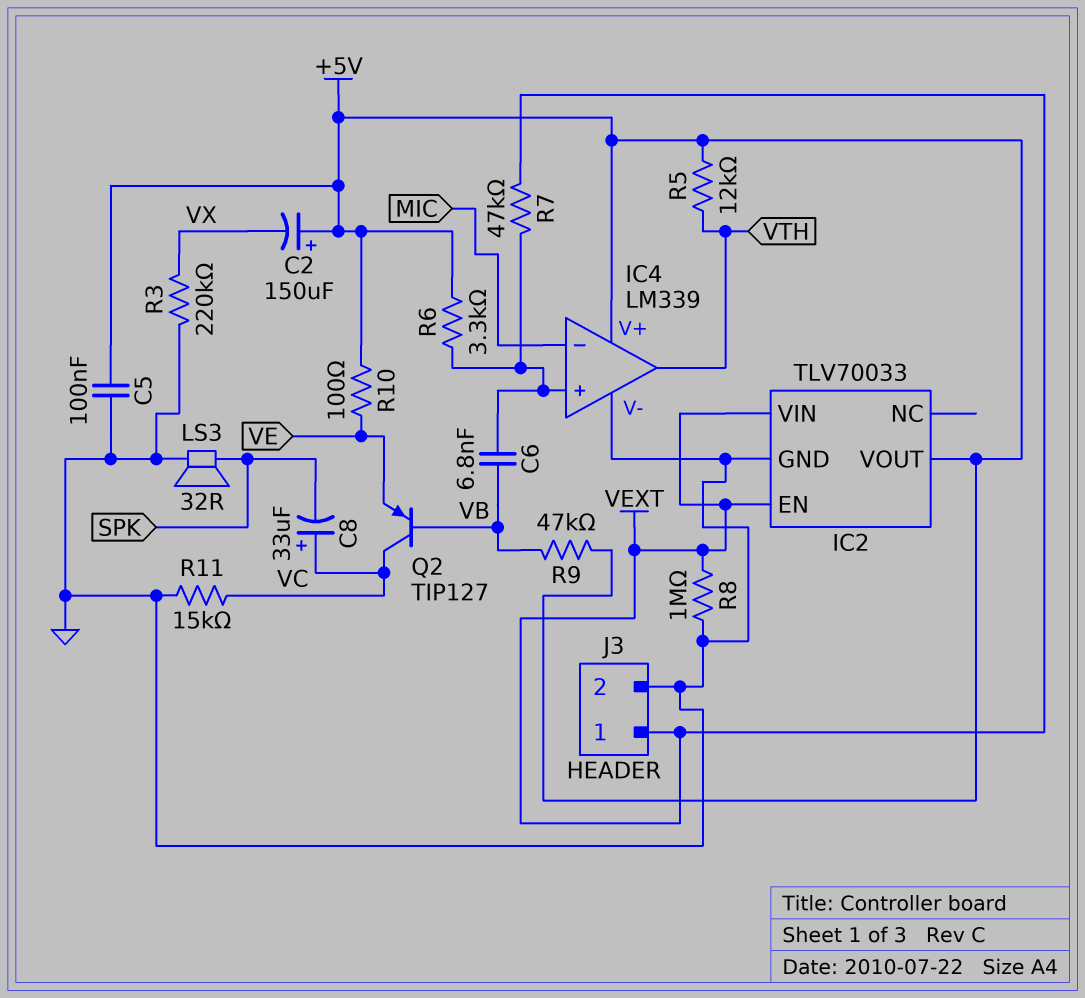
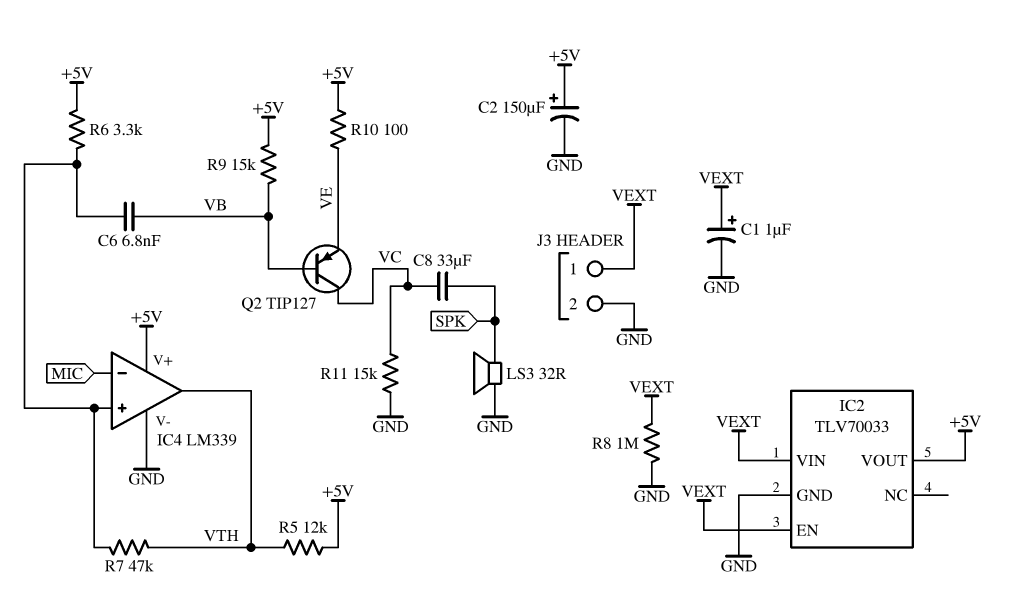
C1: none -> 1uF (plus VEXT, minus GND)
C2: 150uF (plus +5V, minus VX) -> 150uF (plus +5V, minus GND)
C5: 100nF (+5V, GND) -> none
C8: 33uF (plus VC, minus SPK) -> 33uF (SPK, VC)
R3: 220k (GND, VX) -> none
R7: 47k (IC4/in+, VEXT) -> 47k (IC4/in+, VTH)
R9: 47k (+5V, VB) -> 15k (+5V, VB)

